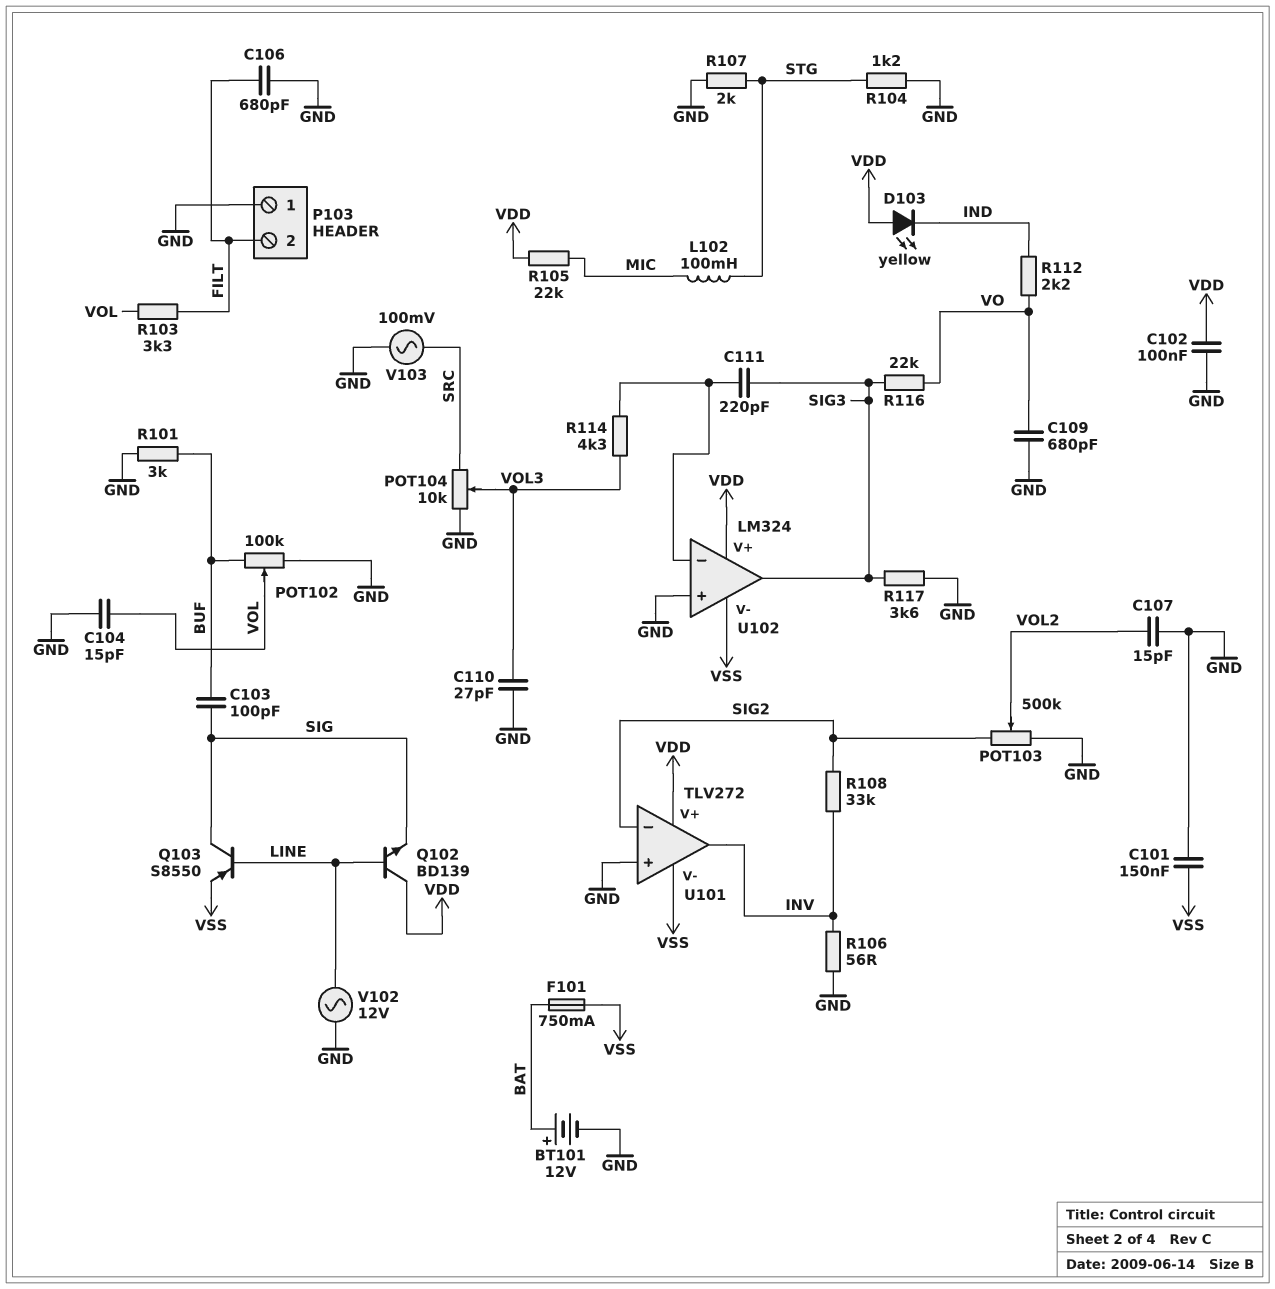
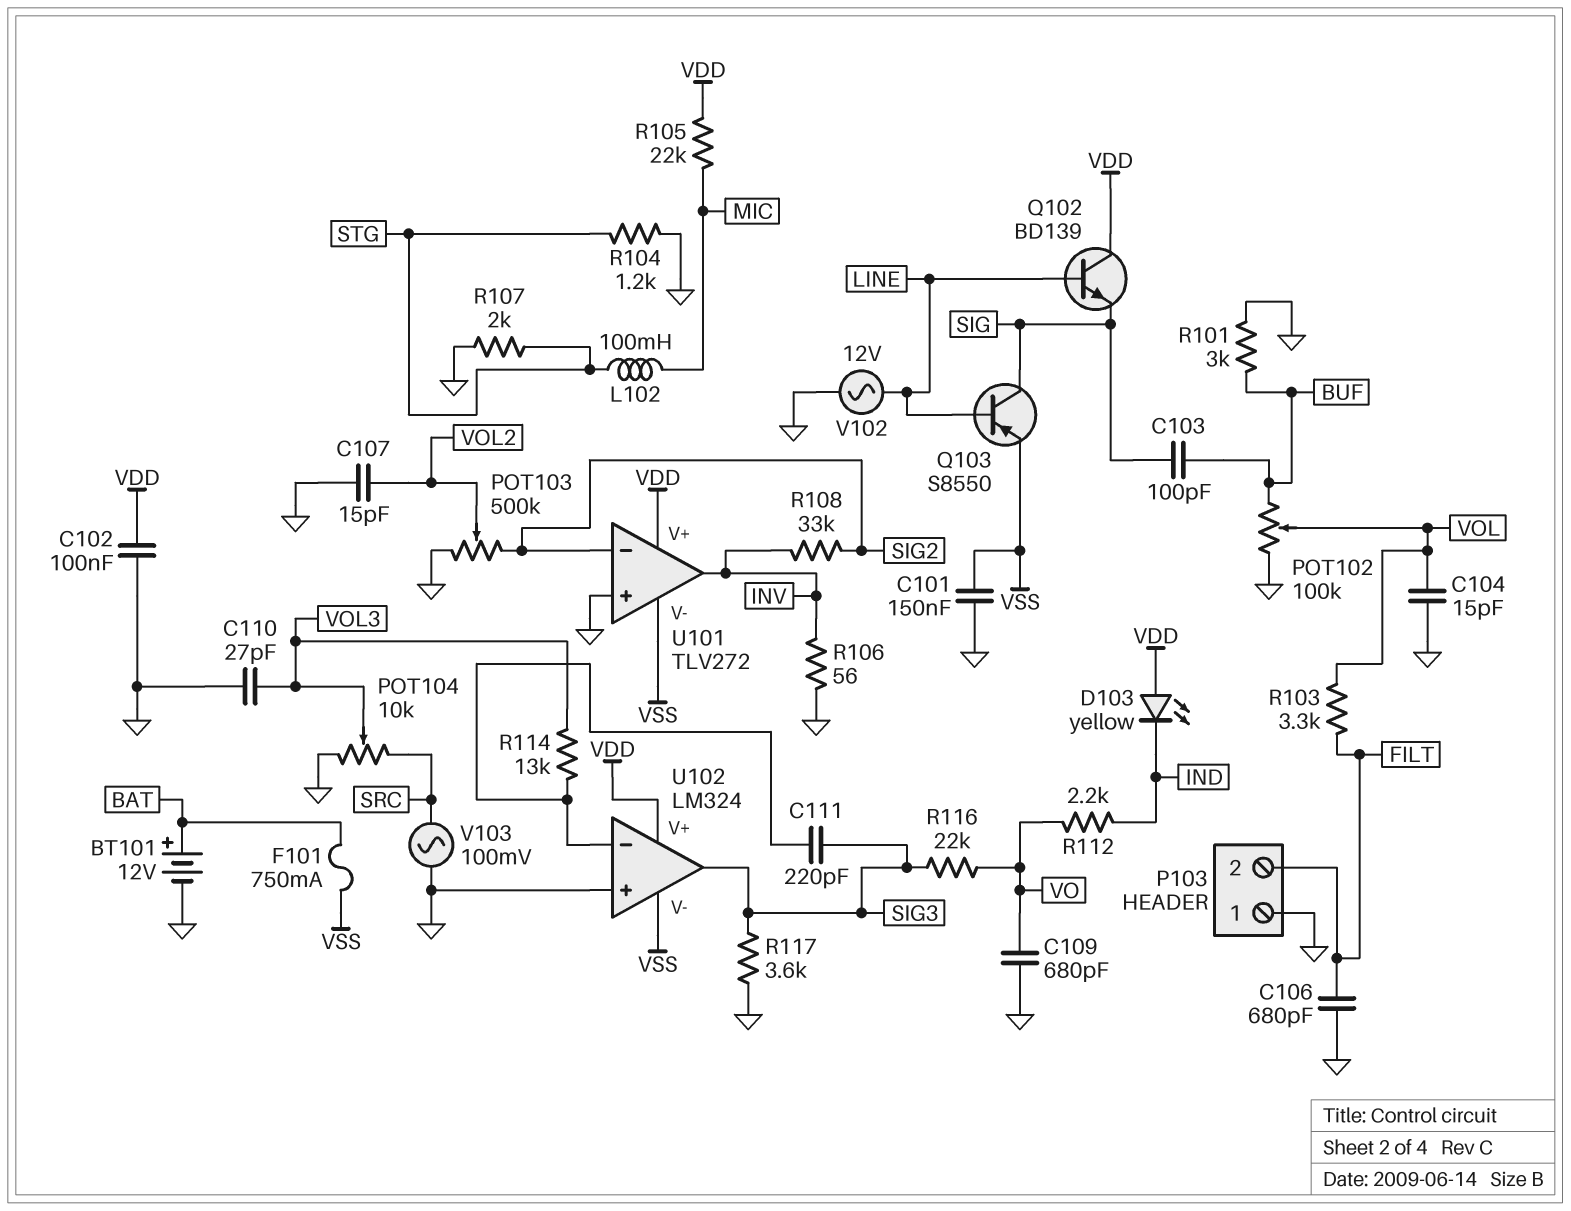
R114: 4.3k (U102/in-, VOL3) -> 13k (U102/in-, VOL3)

